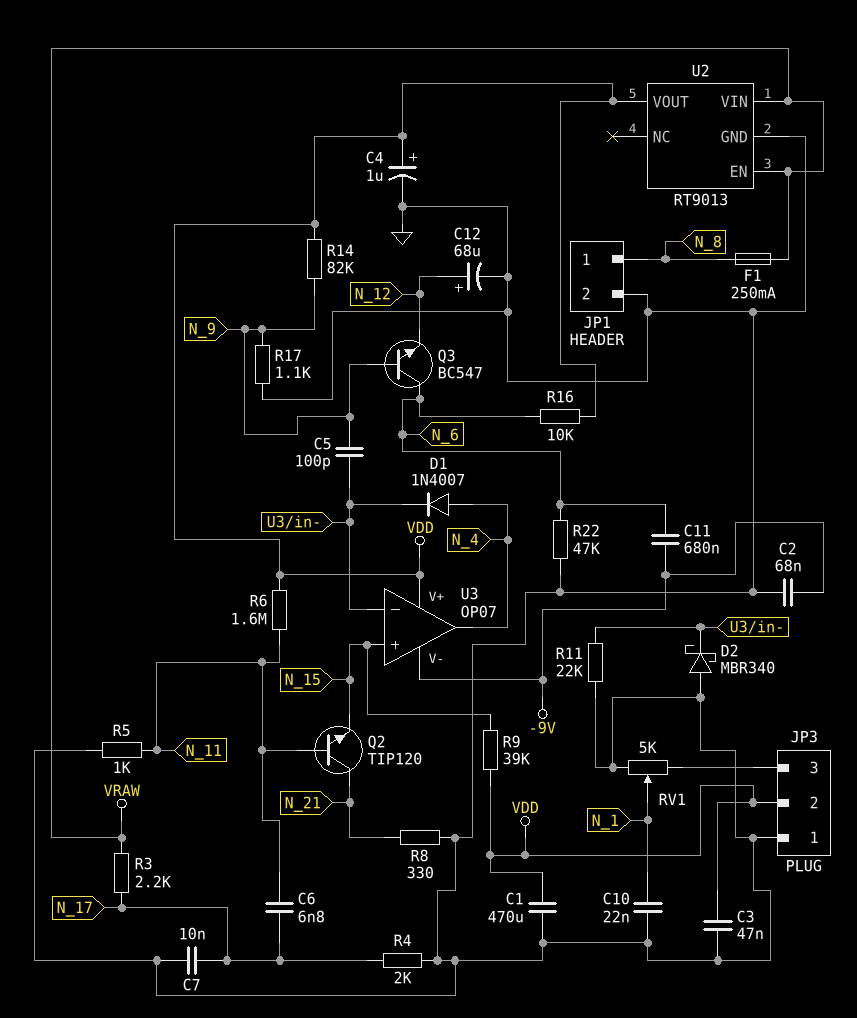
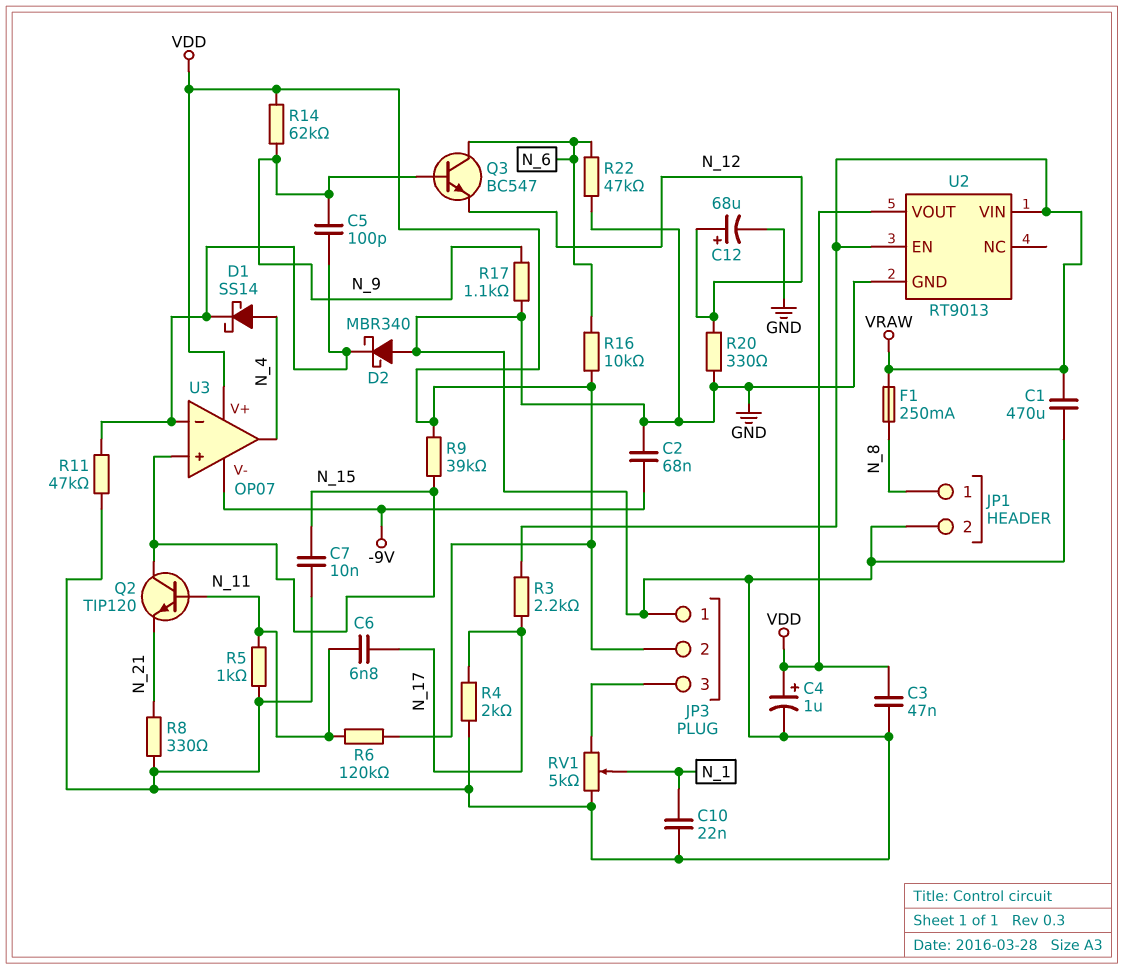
C1: 470uF (GND, VDD) -> 470uF (GND, VRAW)
C7: 10nF (GND, N_17) -> 10nF (GND, N_15)
C11: 680nF (-9V, N_6) -> none
D1: diode 1N4007 (A N_4, K U3/in-) -> schottky SS14 (A N_4, K U3/in-)
Q2: NPN TIP120 (B N_11, C N_21, E N_15) -> NPN TIP120 (B N_11, C N_15, E N_21)
R6: 1.6M (N_11, VDD) -> 120k (N_11, VDD)
R11: 22k (GND, U3/in-) -> 47k (GND, U3/in-)
R14: 82k (N_9, VDD) -> 62k (N_9, VDD)
R20: none -> 330 (GND, N_12)

